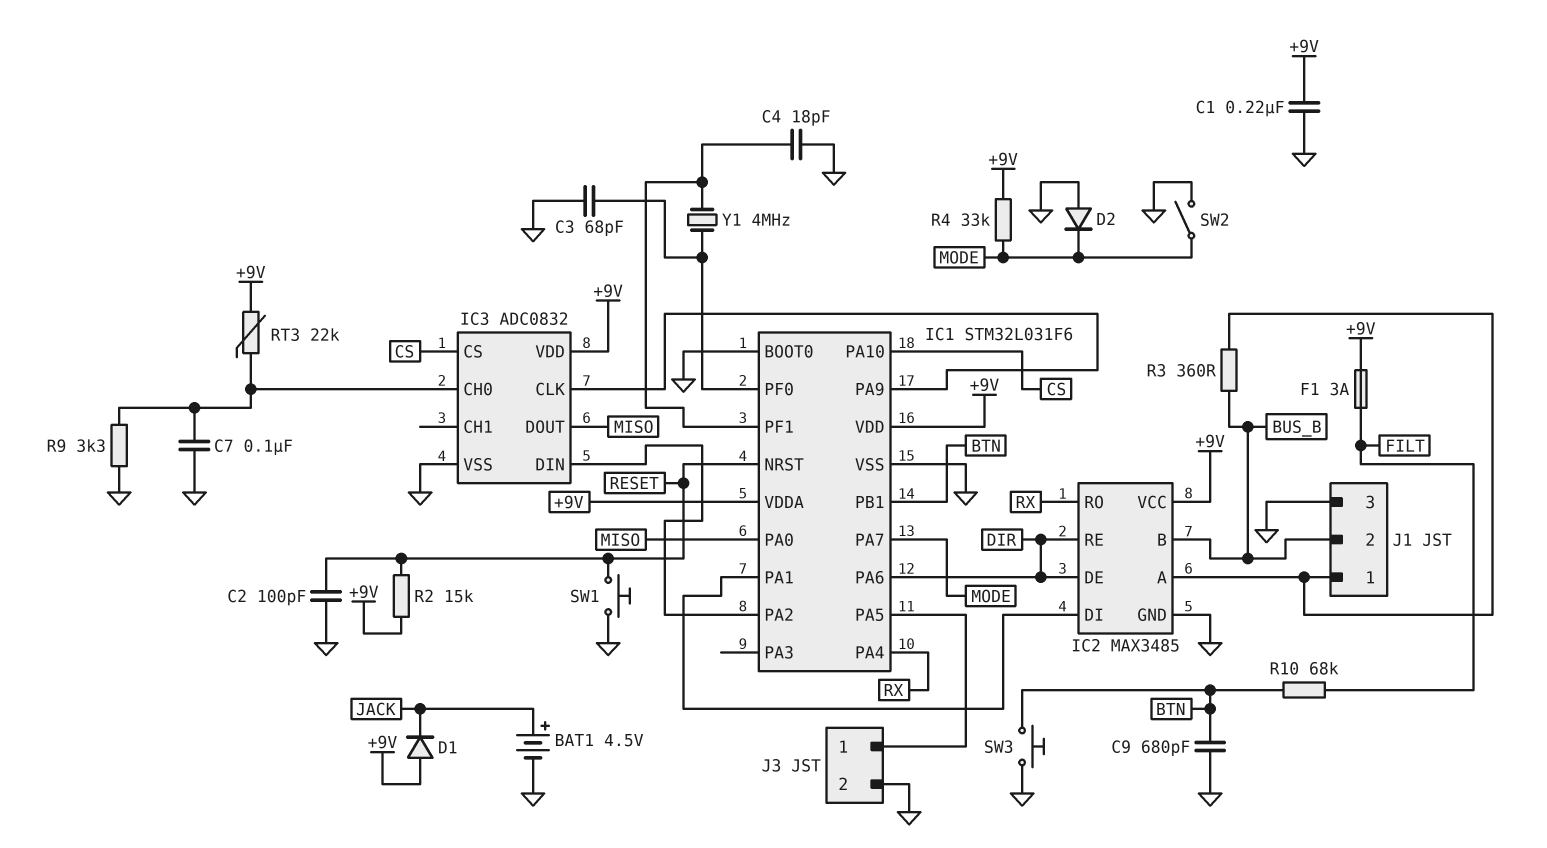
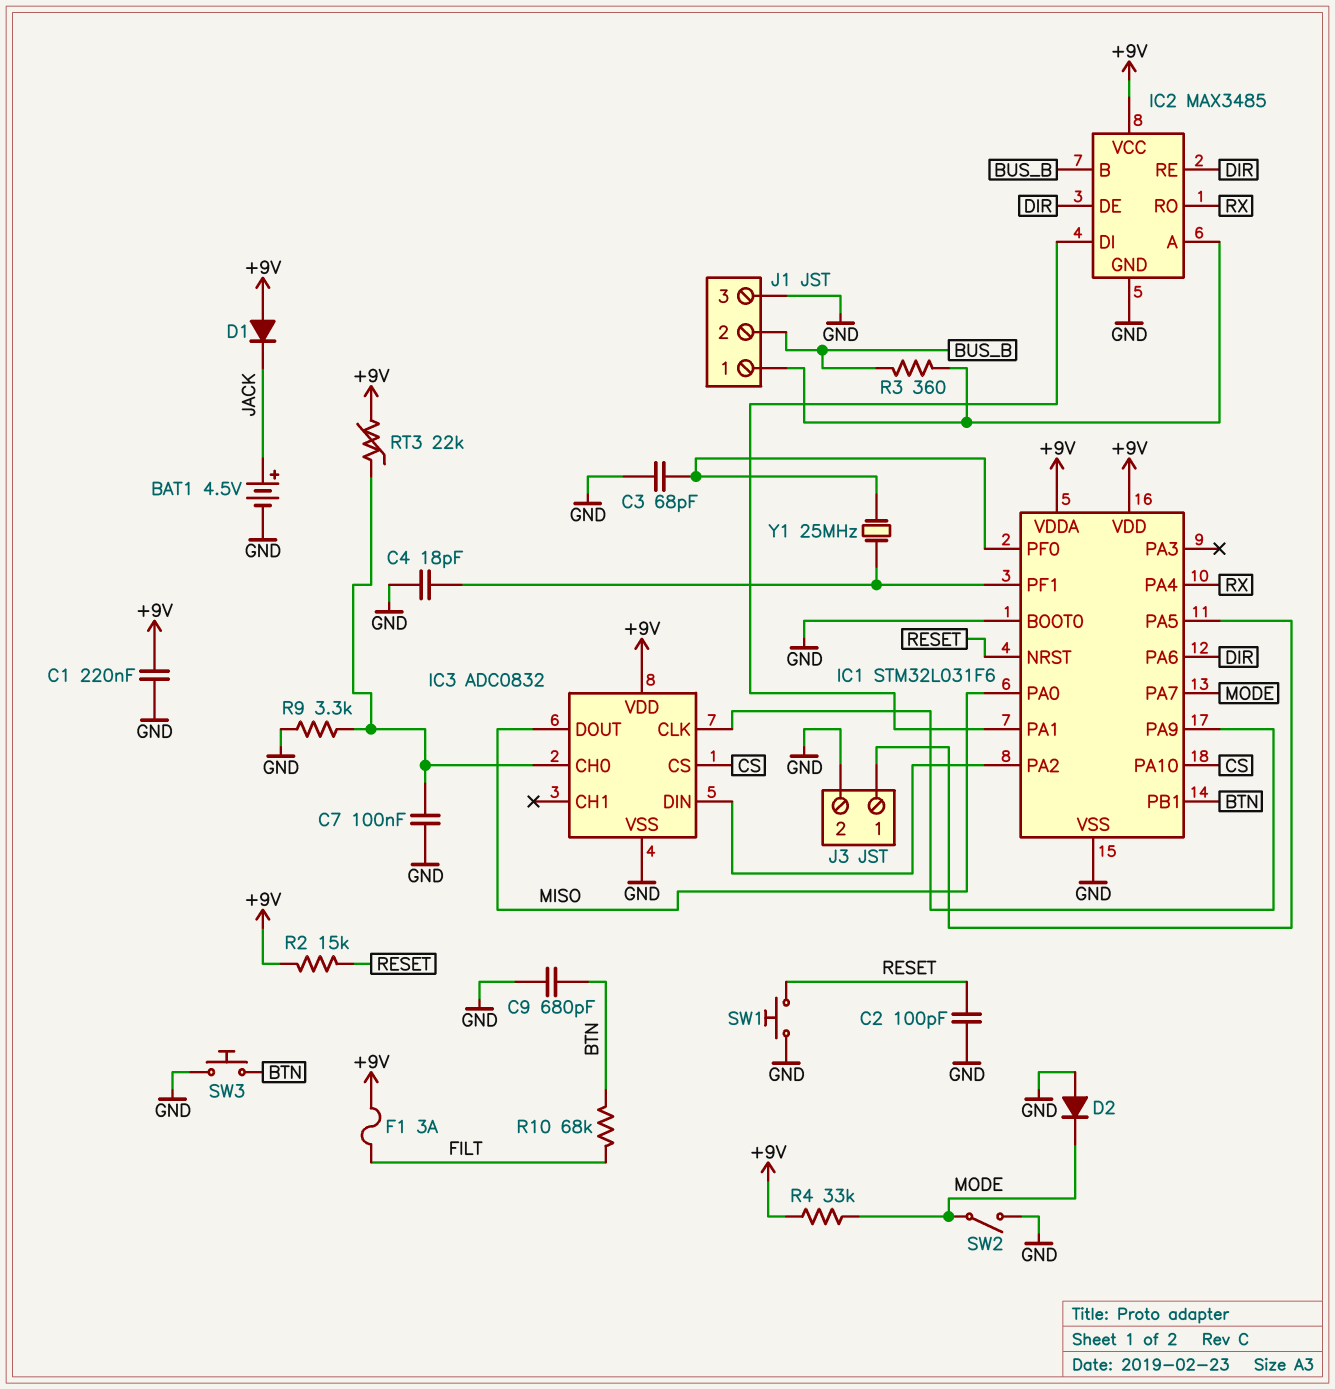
Y1: 4MHz (IC1/PF0, IC1/PF1) -> 25MHz (IC1/PF0, IC1/PF1)

